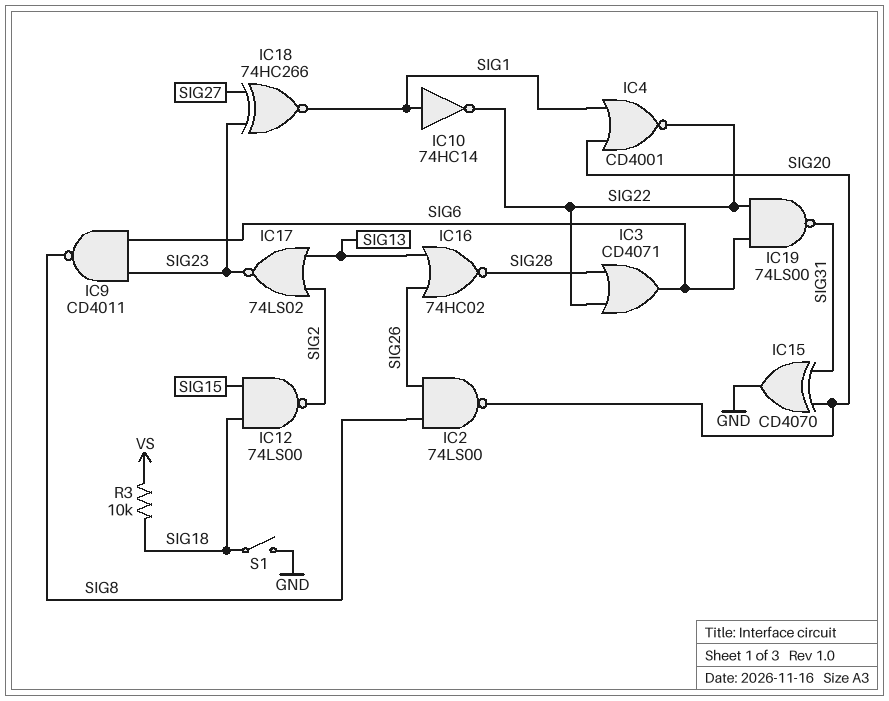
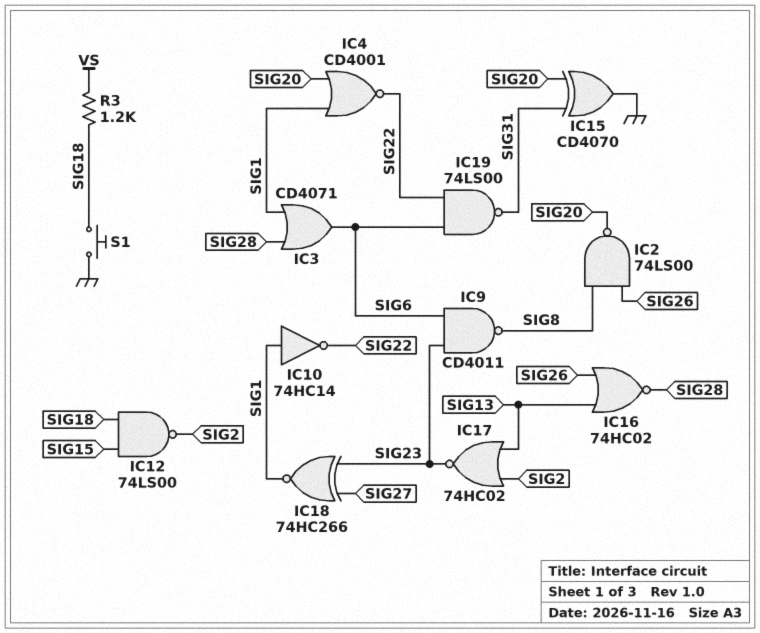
IC3: OR CD4071 (in SIG22, in SIG28, out SIG6) -> OR CD4071 (in SIG1, in SIG28, out SIG6)
IC17: NOR 74LS02 (in SIG2, in SIG13, out SIG23) -> NOR 74HC02 (in SIG2, in SIG13, out SIG23)
R3: 10k (SIG18, VS) -> 1.2k (SIG18, VS)
S1: switch (GND, SIG18) -> button (GND, SIG18)

